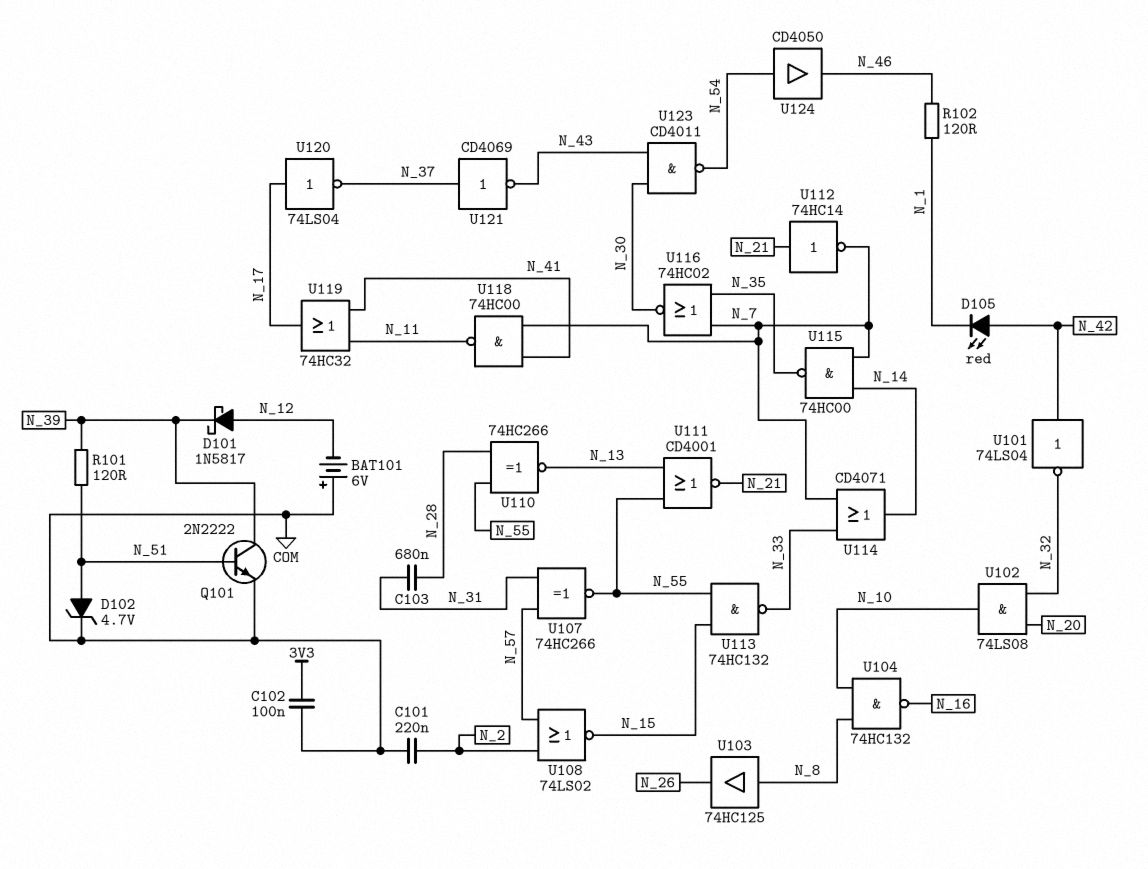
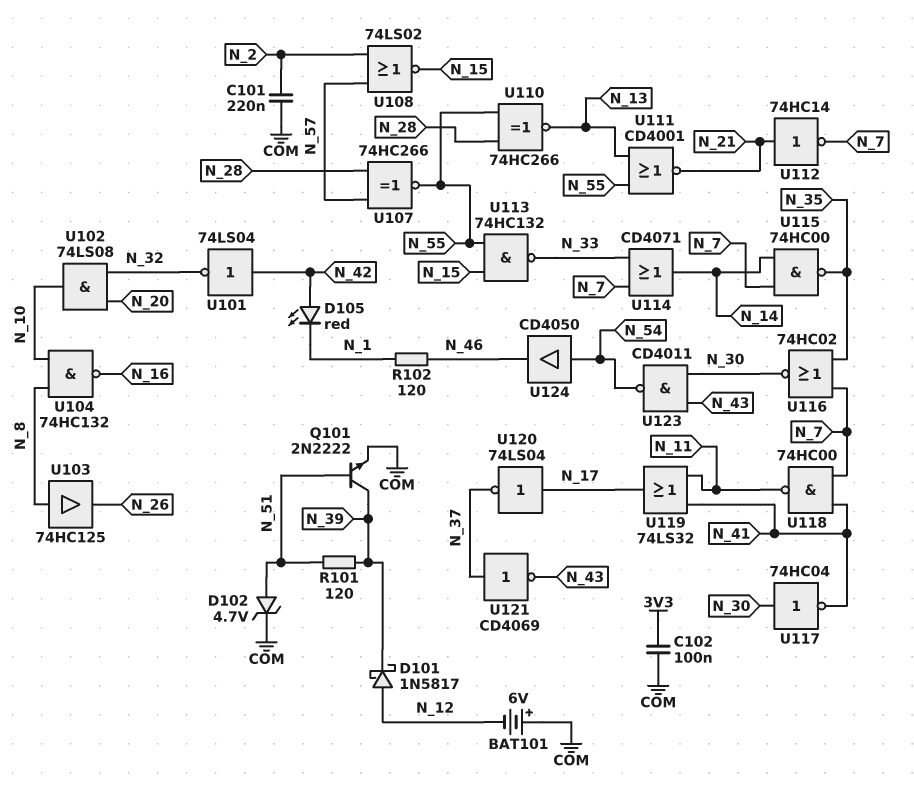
C103: 680nF (N_28, N_31) -> none
U107: XNOR 74HC266 (in N_31, in N_57, out N_55) -> XNOR 74HC266 (in N_28, in N_57, out N_55)
U117: none -> NOT 74HC04 (in N_30, out N_41)
U119: OR 74HC32 (in N_11, in N_41, out N_17) -> OR 74LS32 (in N_11, in N_41, out N_17)

